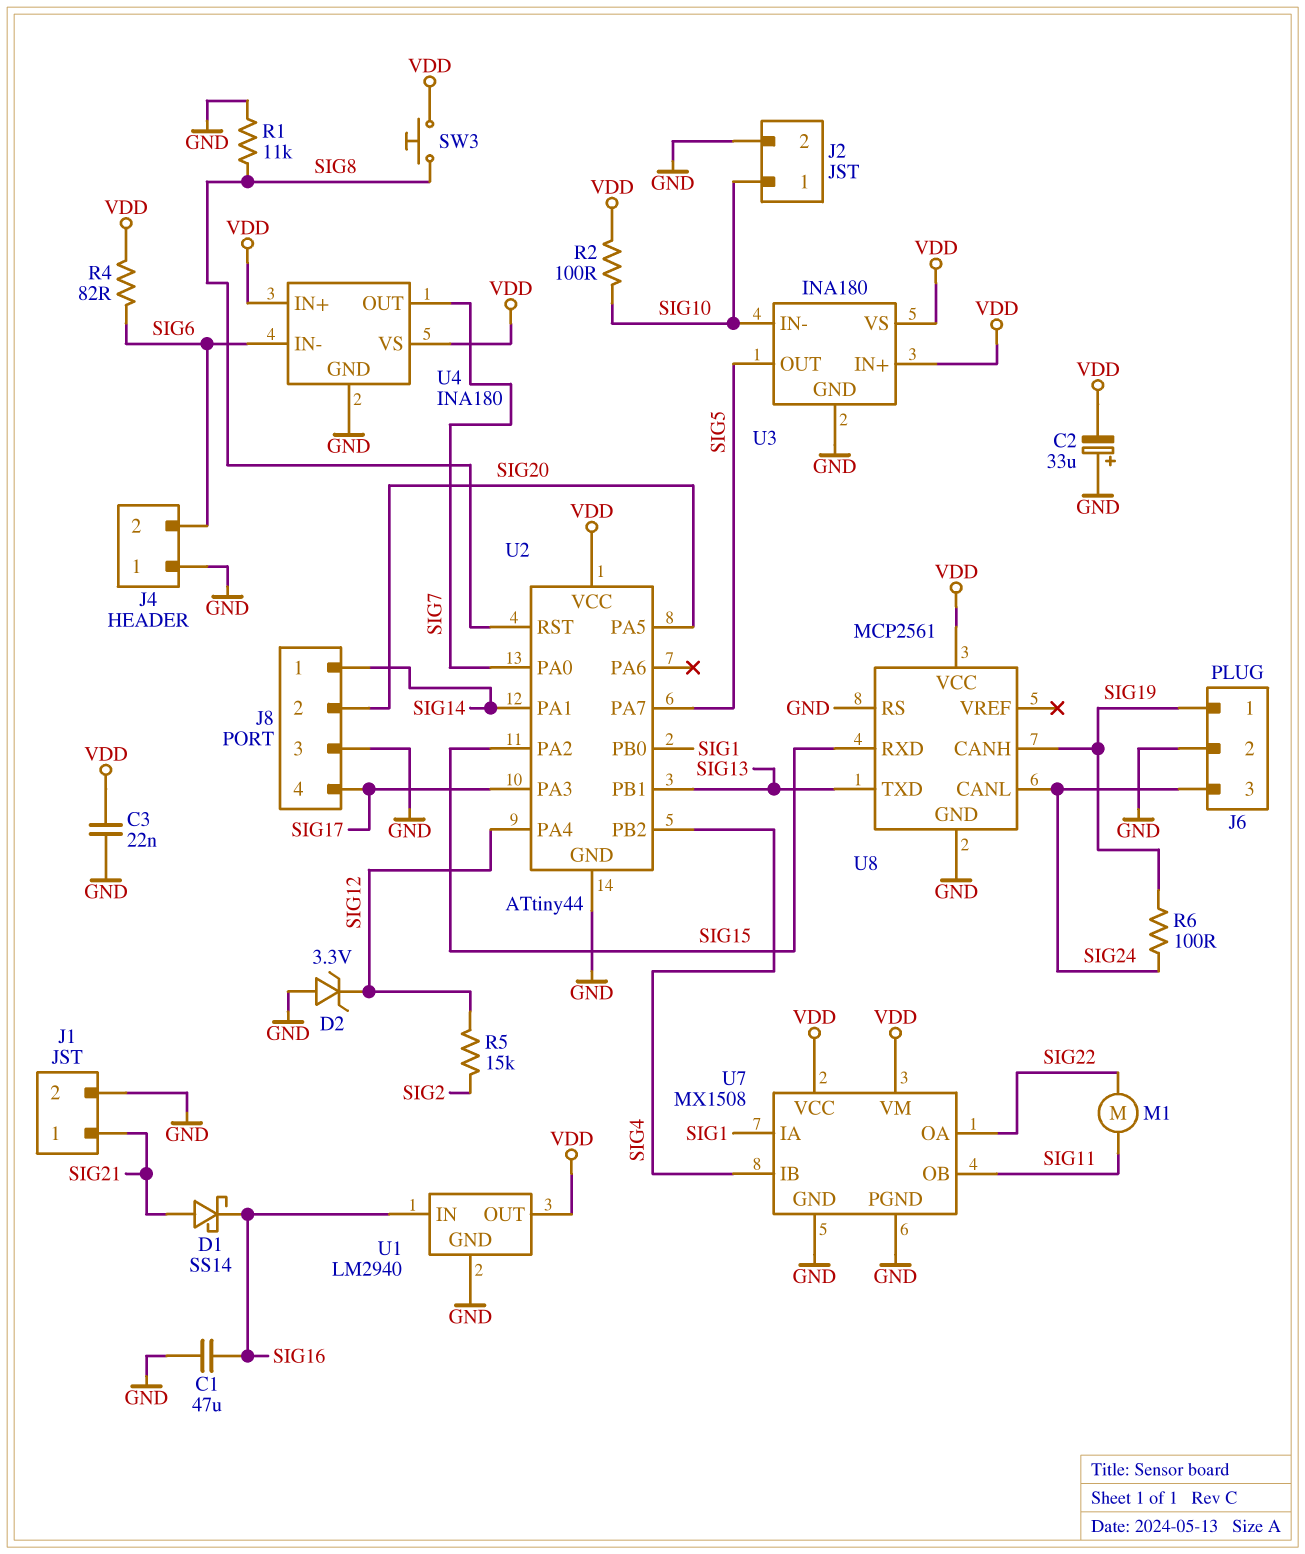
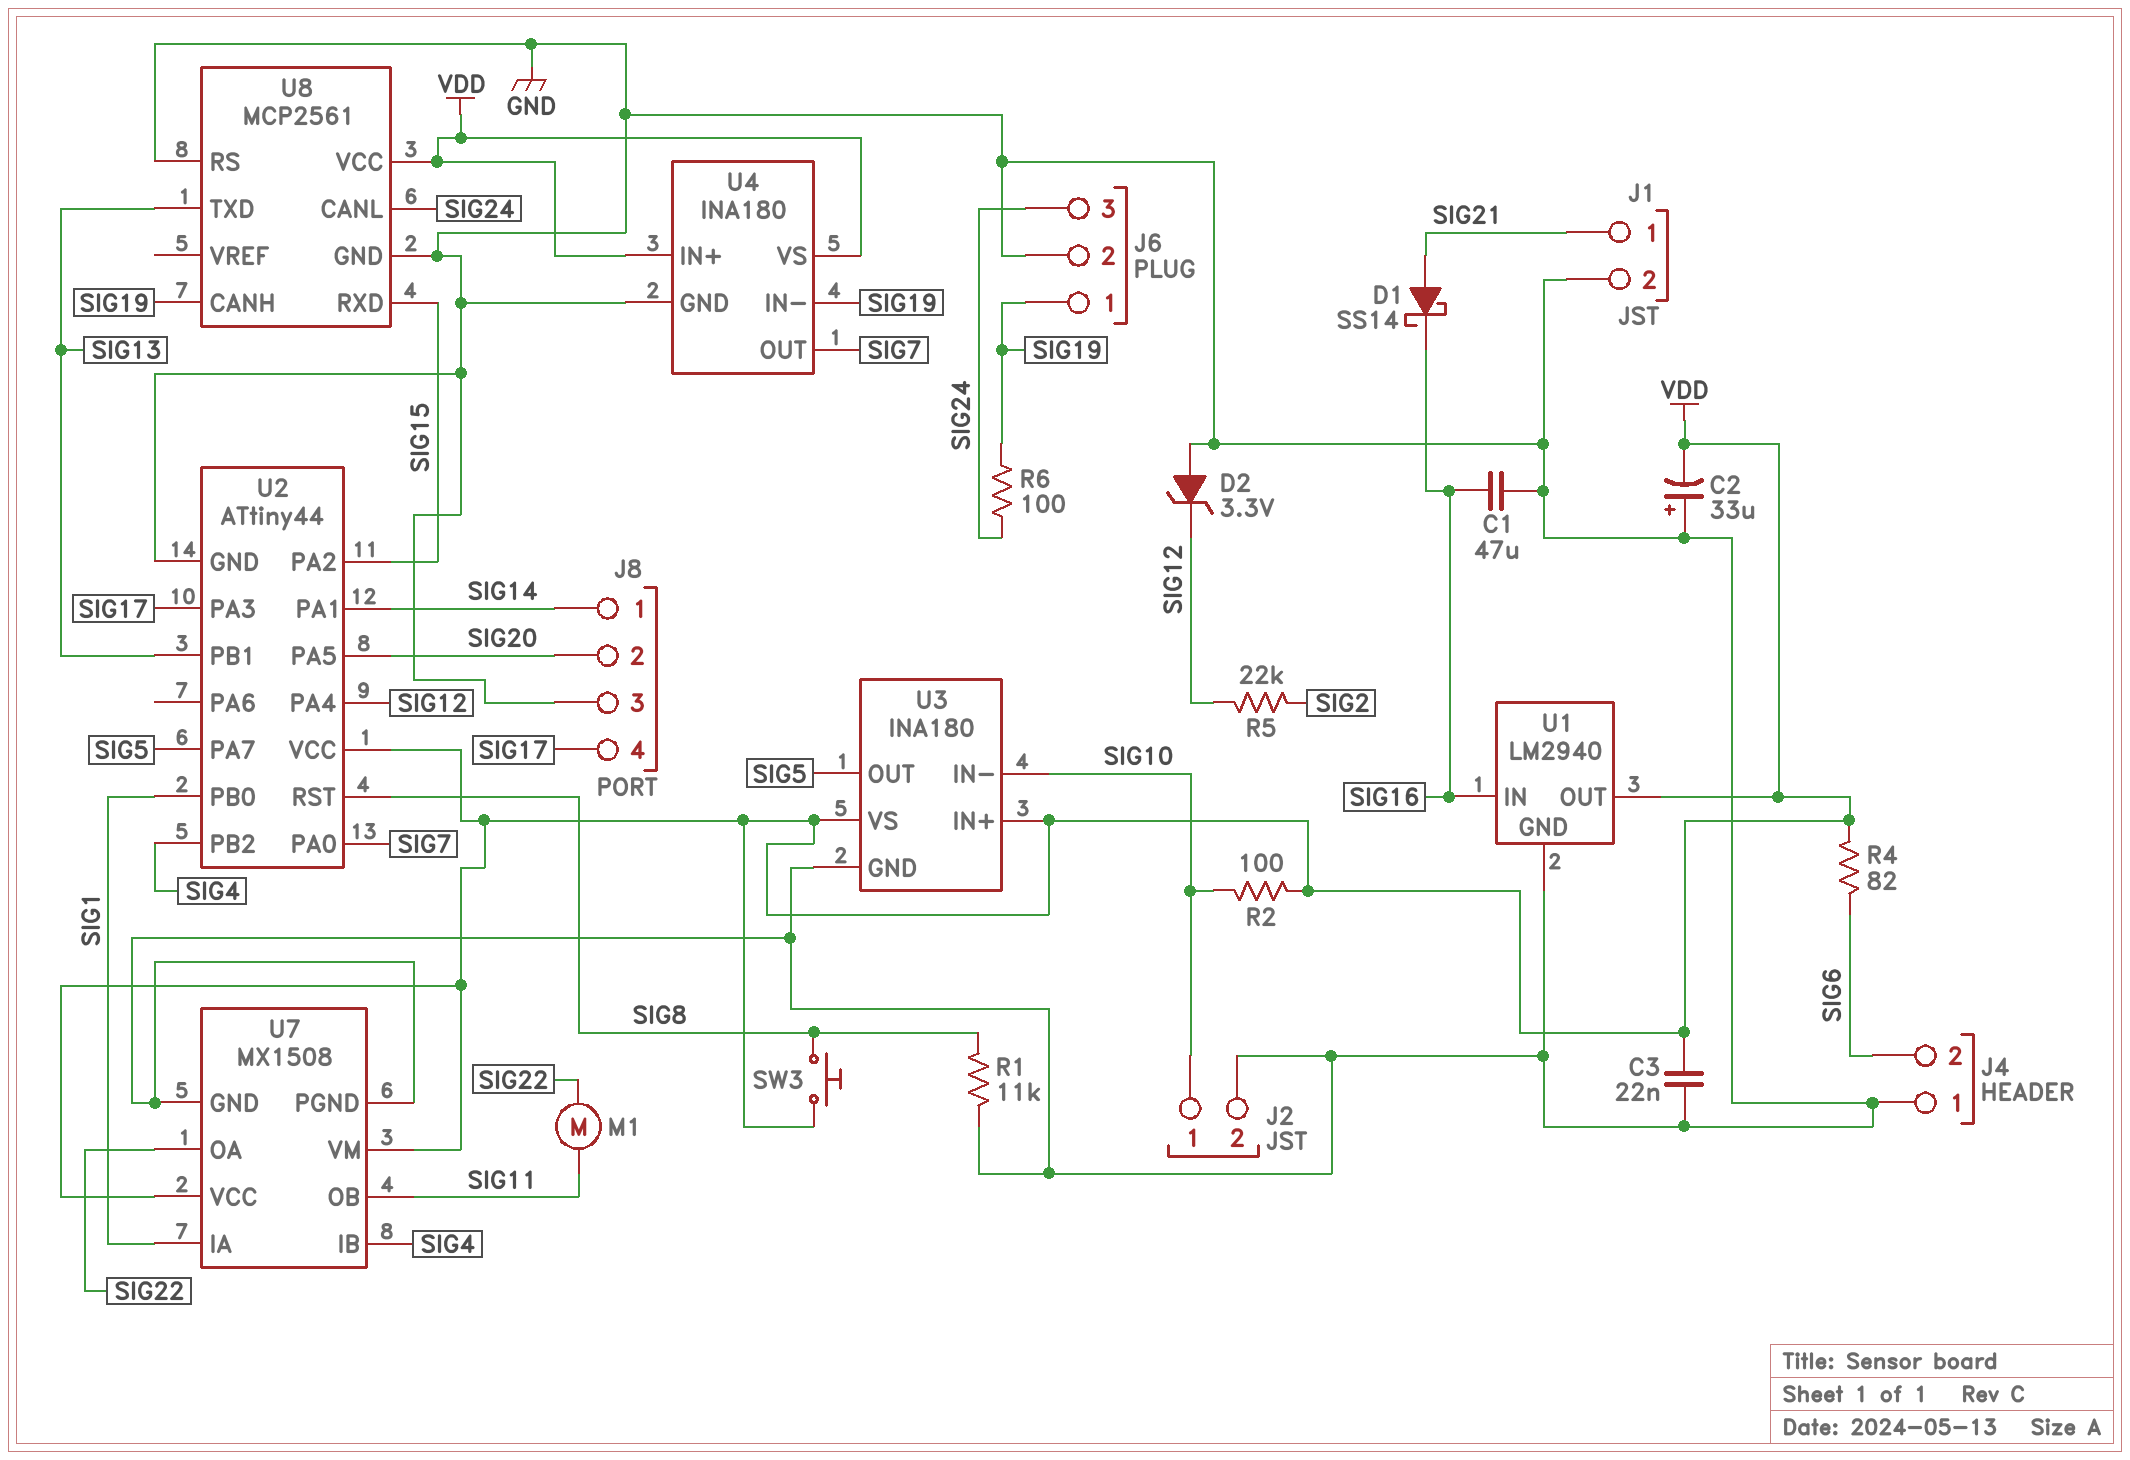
R5: 15k (SIG2, SIG12) -> 22k (SIG2, SIG12)
U4 pin IN-: SIG6 -> SIG19

